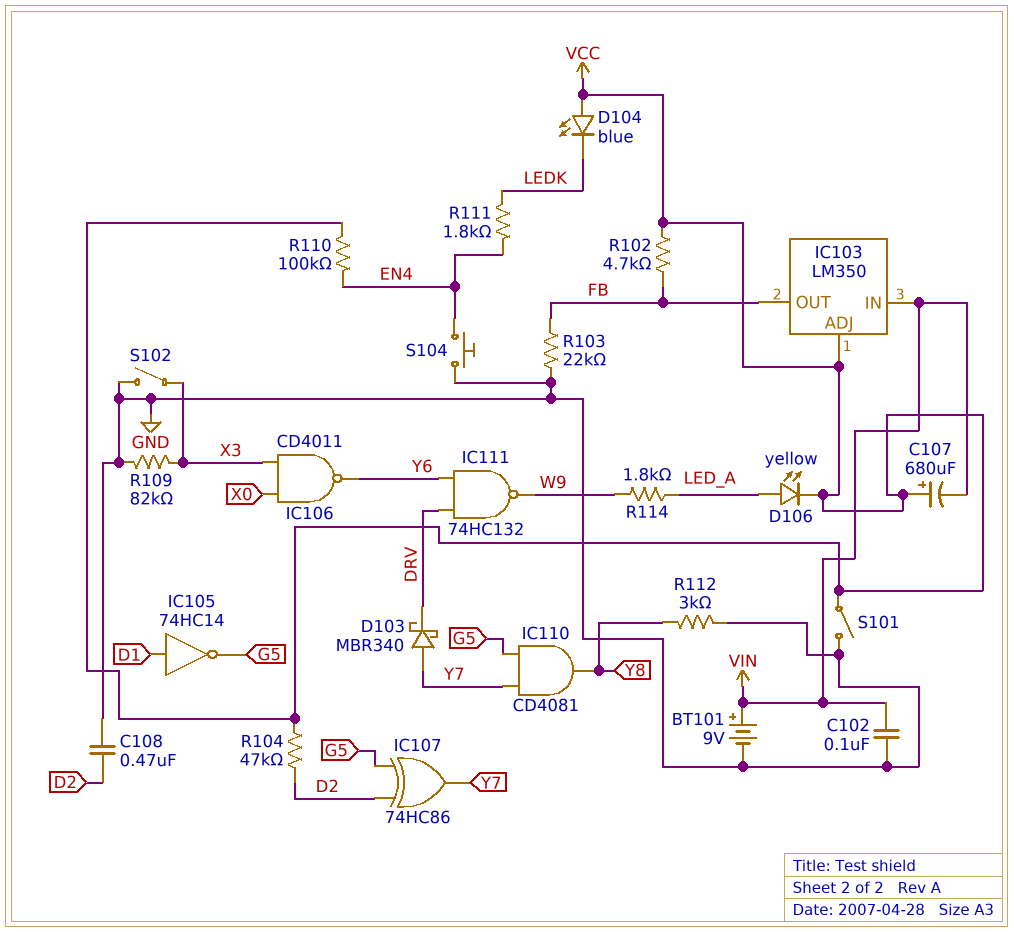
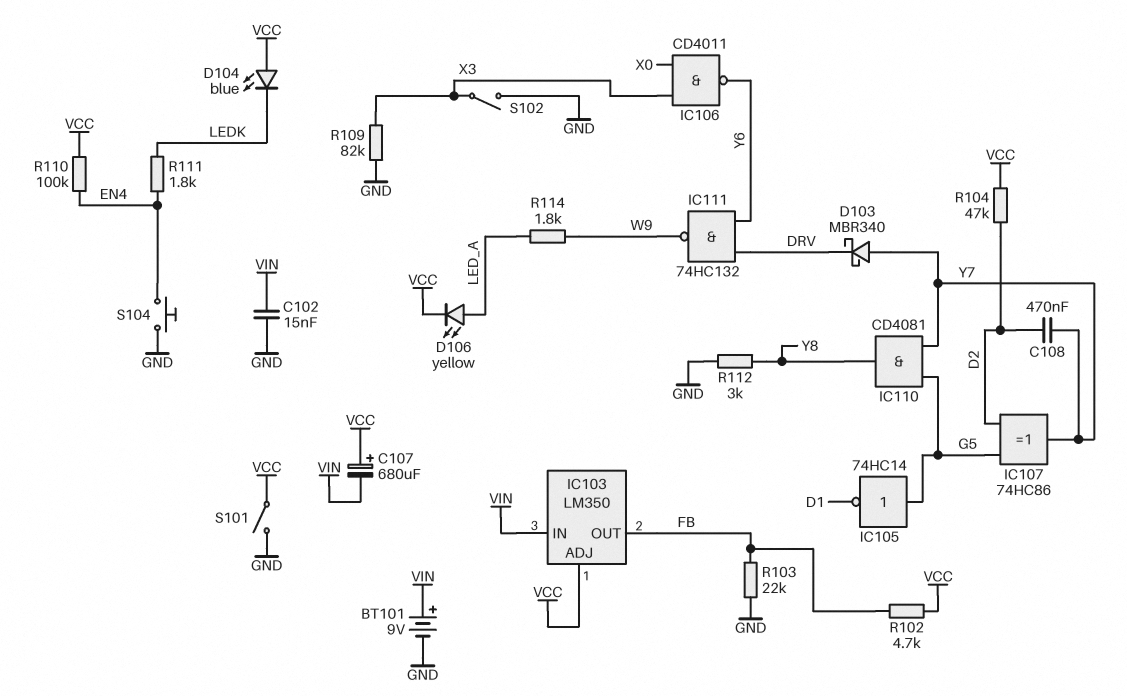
C102: 100nF (GND, VIN) -> 15nF (GND, VIN)
C108: 470nF (D2, GND) -> 470nF (D2, Y7)
IC105: NOT 74HC14 (in D1, out G5) -> NOT 74HC14 (in G5, out D1)

